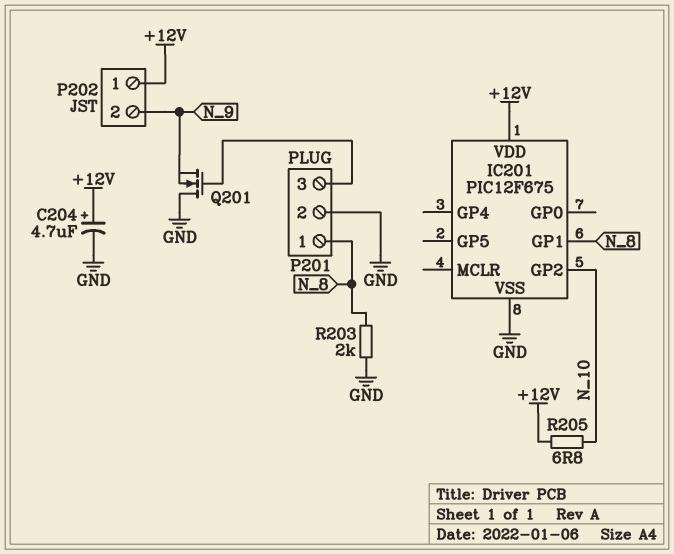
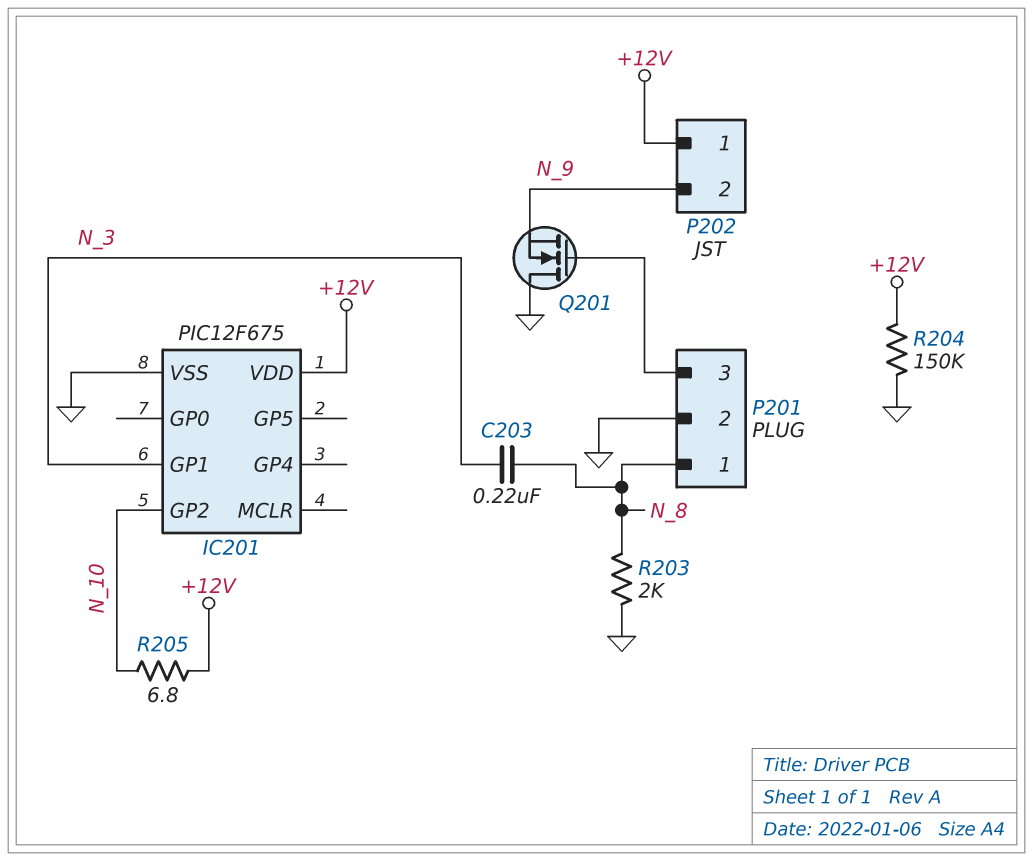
C203: none -> 220nF (N_3, N_8)
C204: 4.7uF (plus +12V, minus GND) -> none
IC201 pin GP1: N_8 -> N_3
R204: none -> 150k (+12V, GND)

